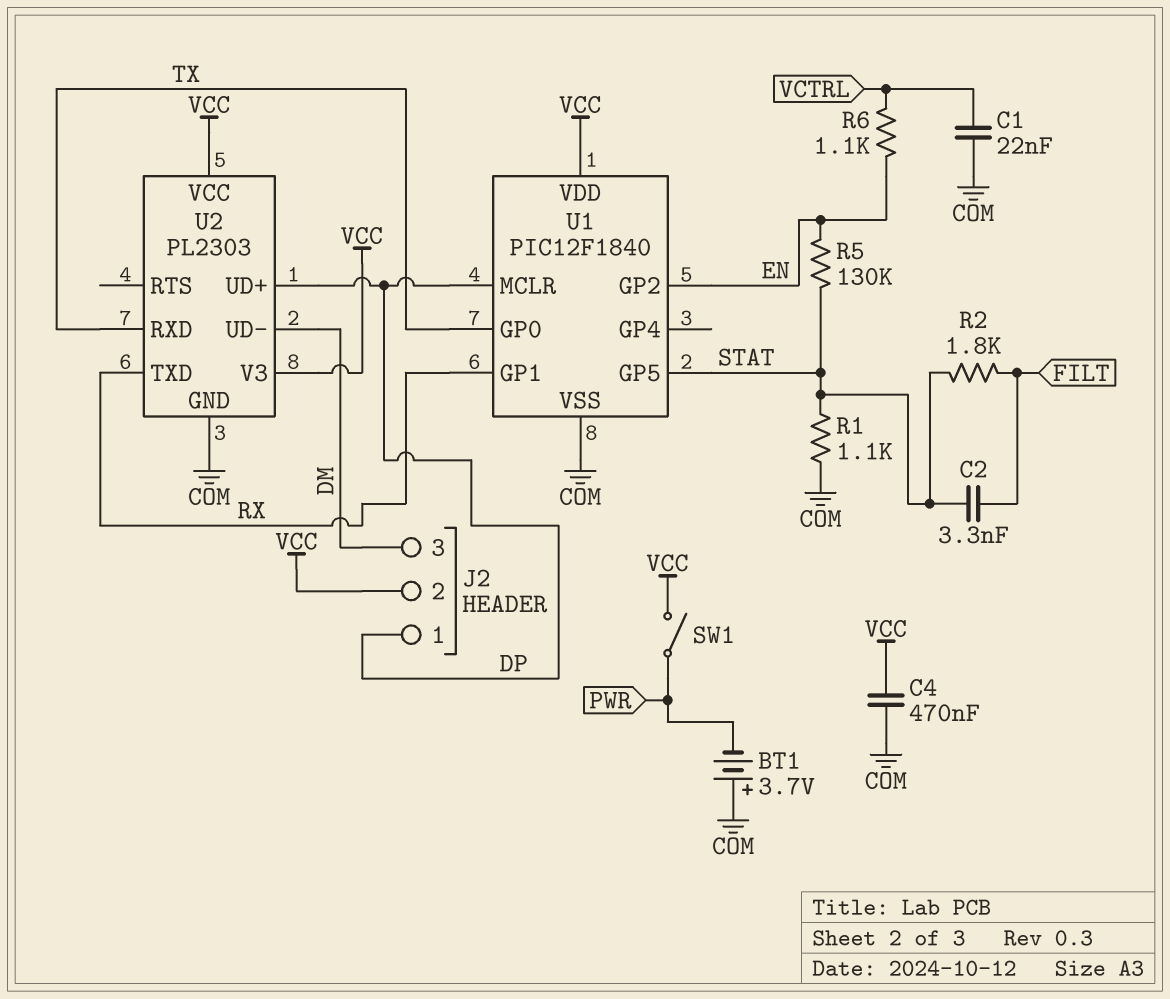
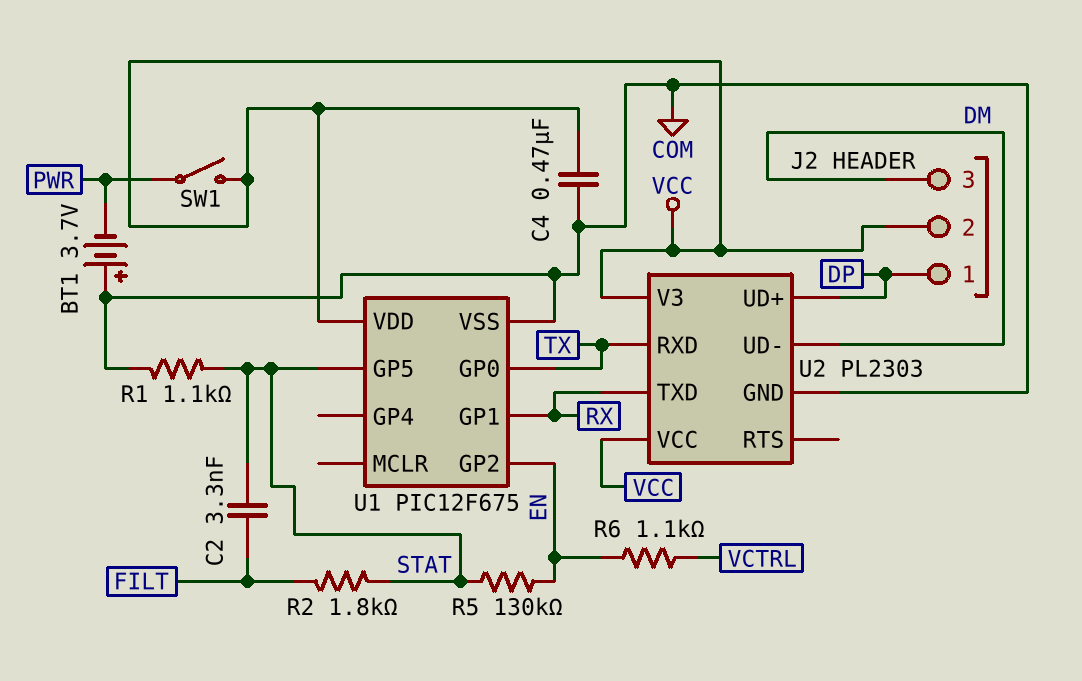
C1: 22nF (COM, VCTRL) -> none
U1: PIC12F1840 -> PIC12F675
U1 pin MCLR: DP -> none

